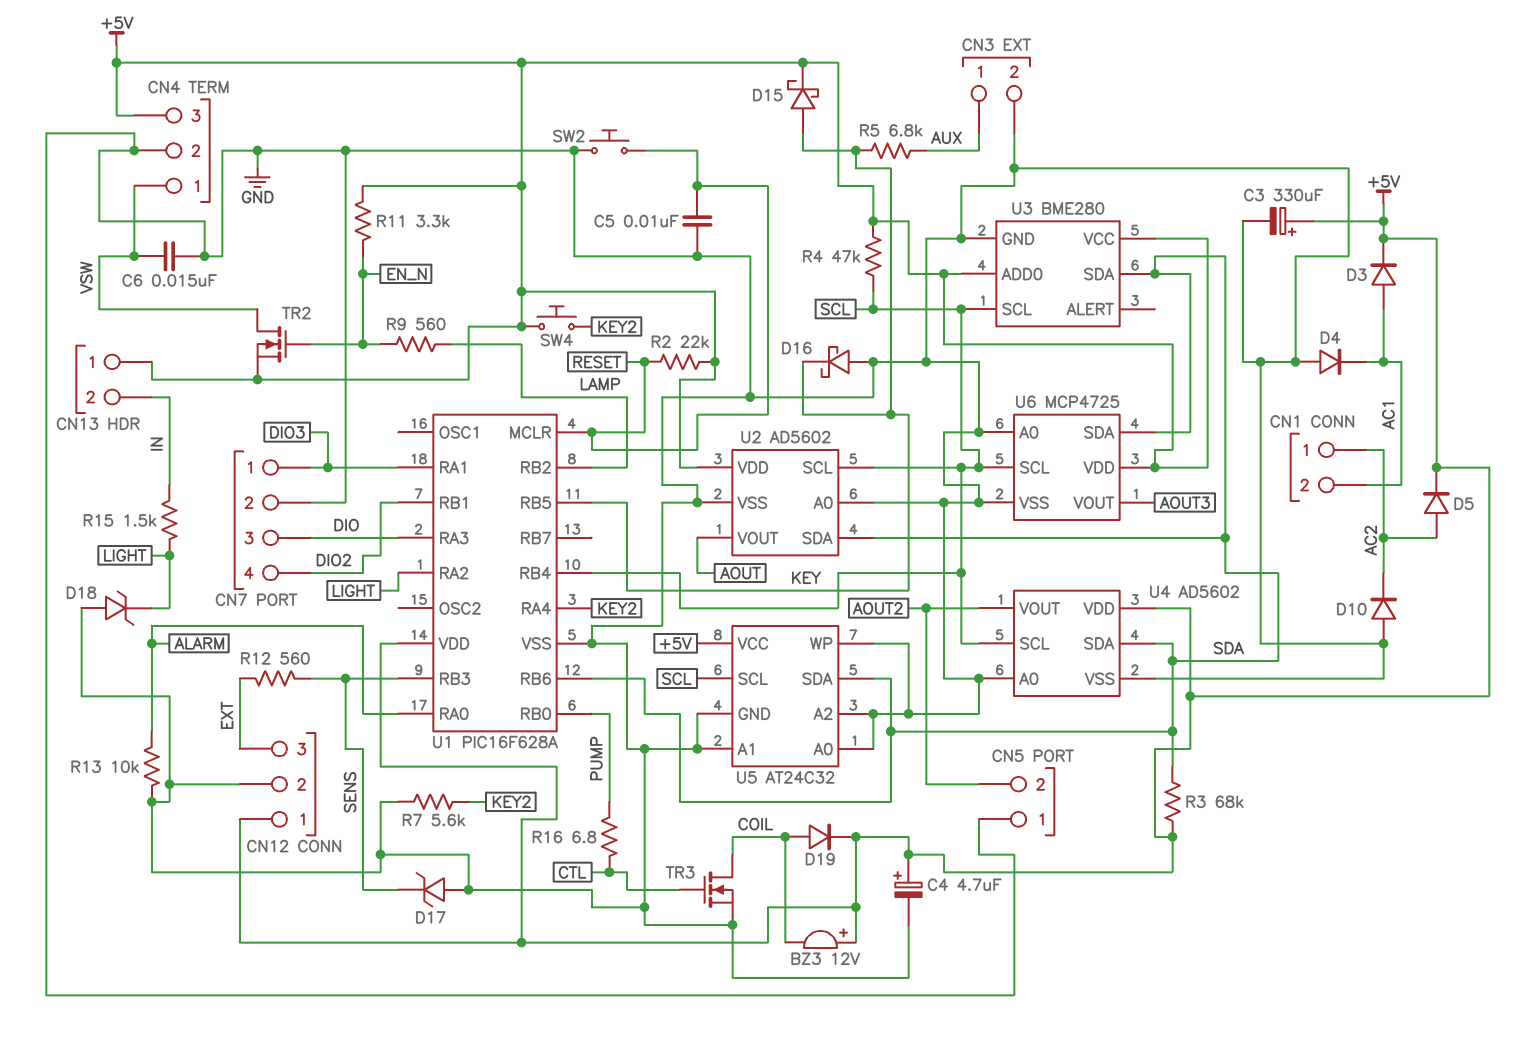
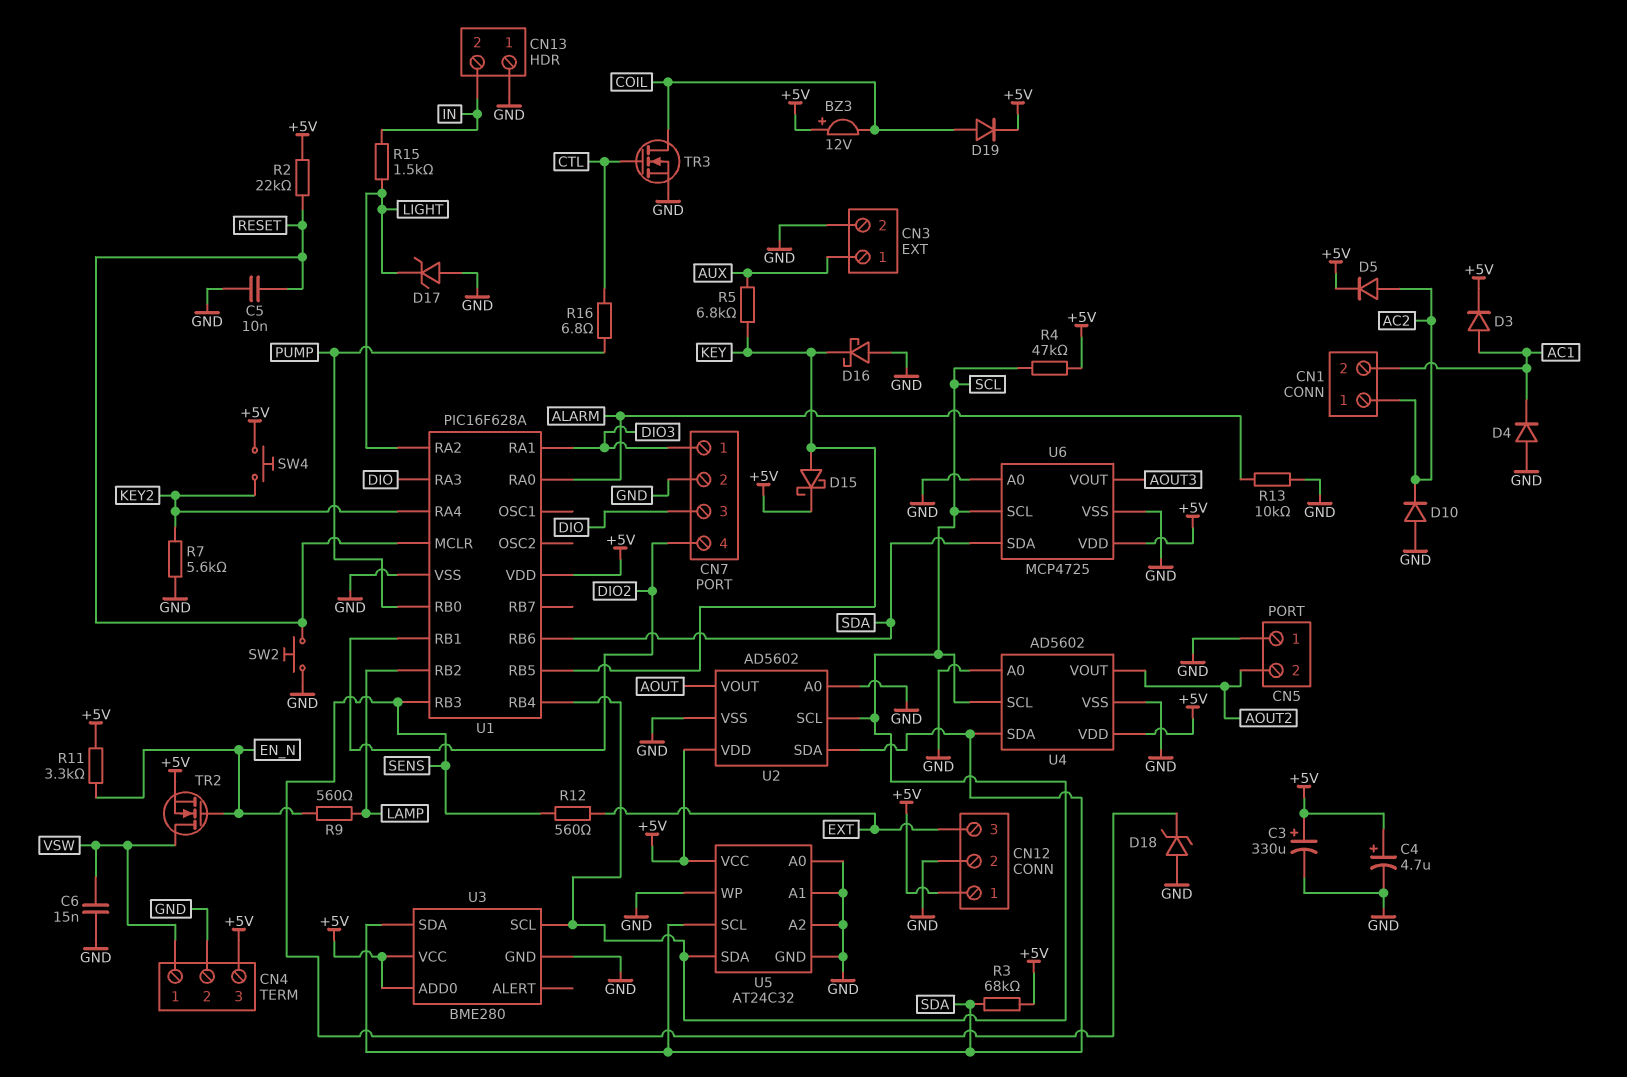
CN13 pin 1: +5V -> GND
D17: zener (A GND, K SENS) -> zener (A GND, K LIGHT)
D18: zener (A GND, K LIGHT) -> zener (A GND, K SENS)
U5 pin SCL: SCL -> SDA
U5 pin SDA: SDA -> SCL

